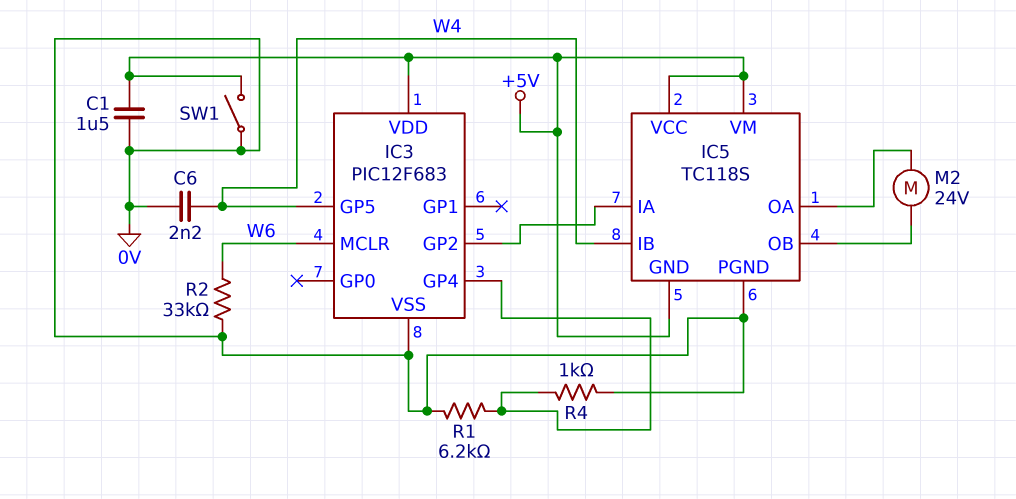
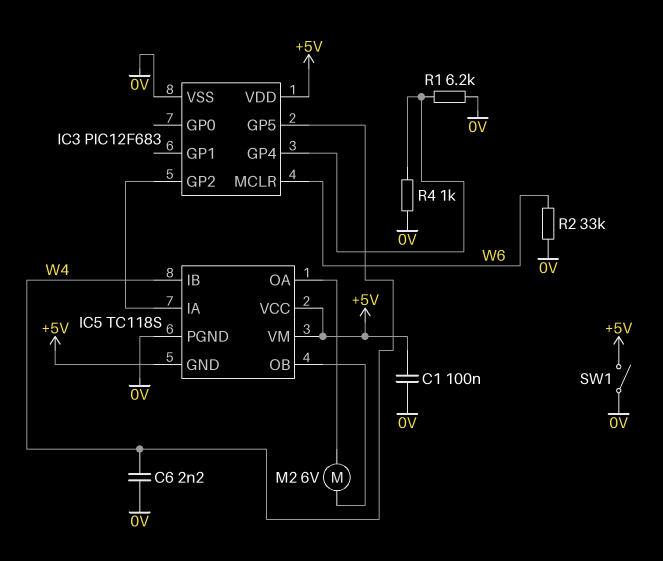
C1: 1.5uF (+5V, 0V) -> 100nF (+5V, 0V)
M2: motor 24V (IC5/OA, IC5/OB) -> motor 6V (IC5/OA, IC5/OB)

